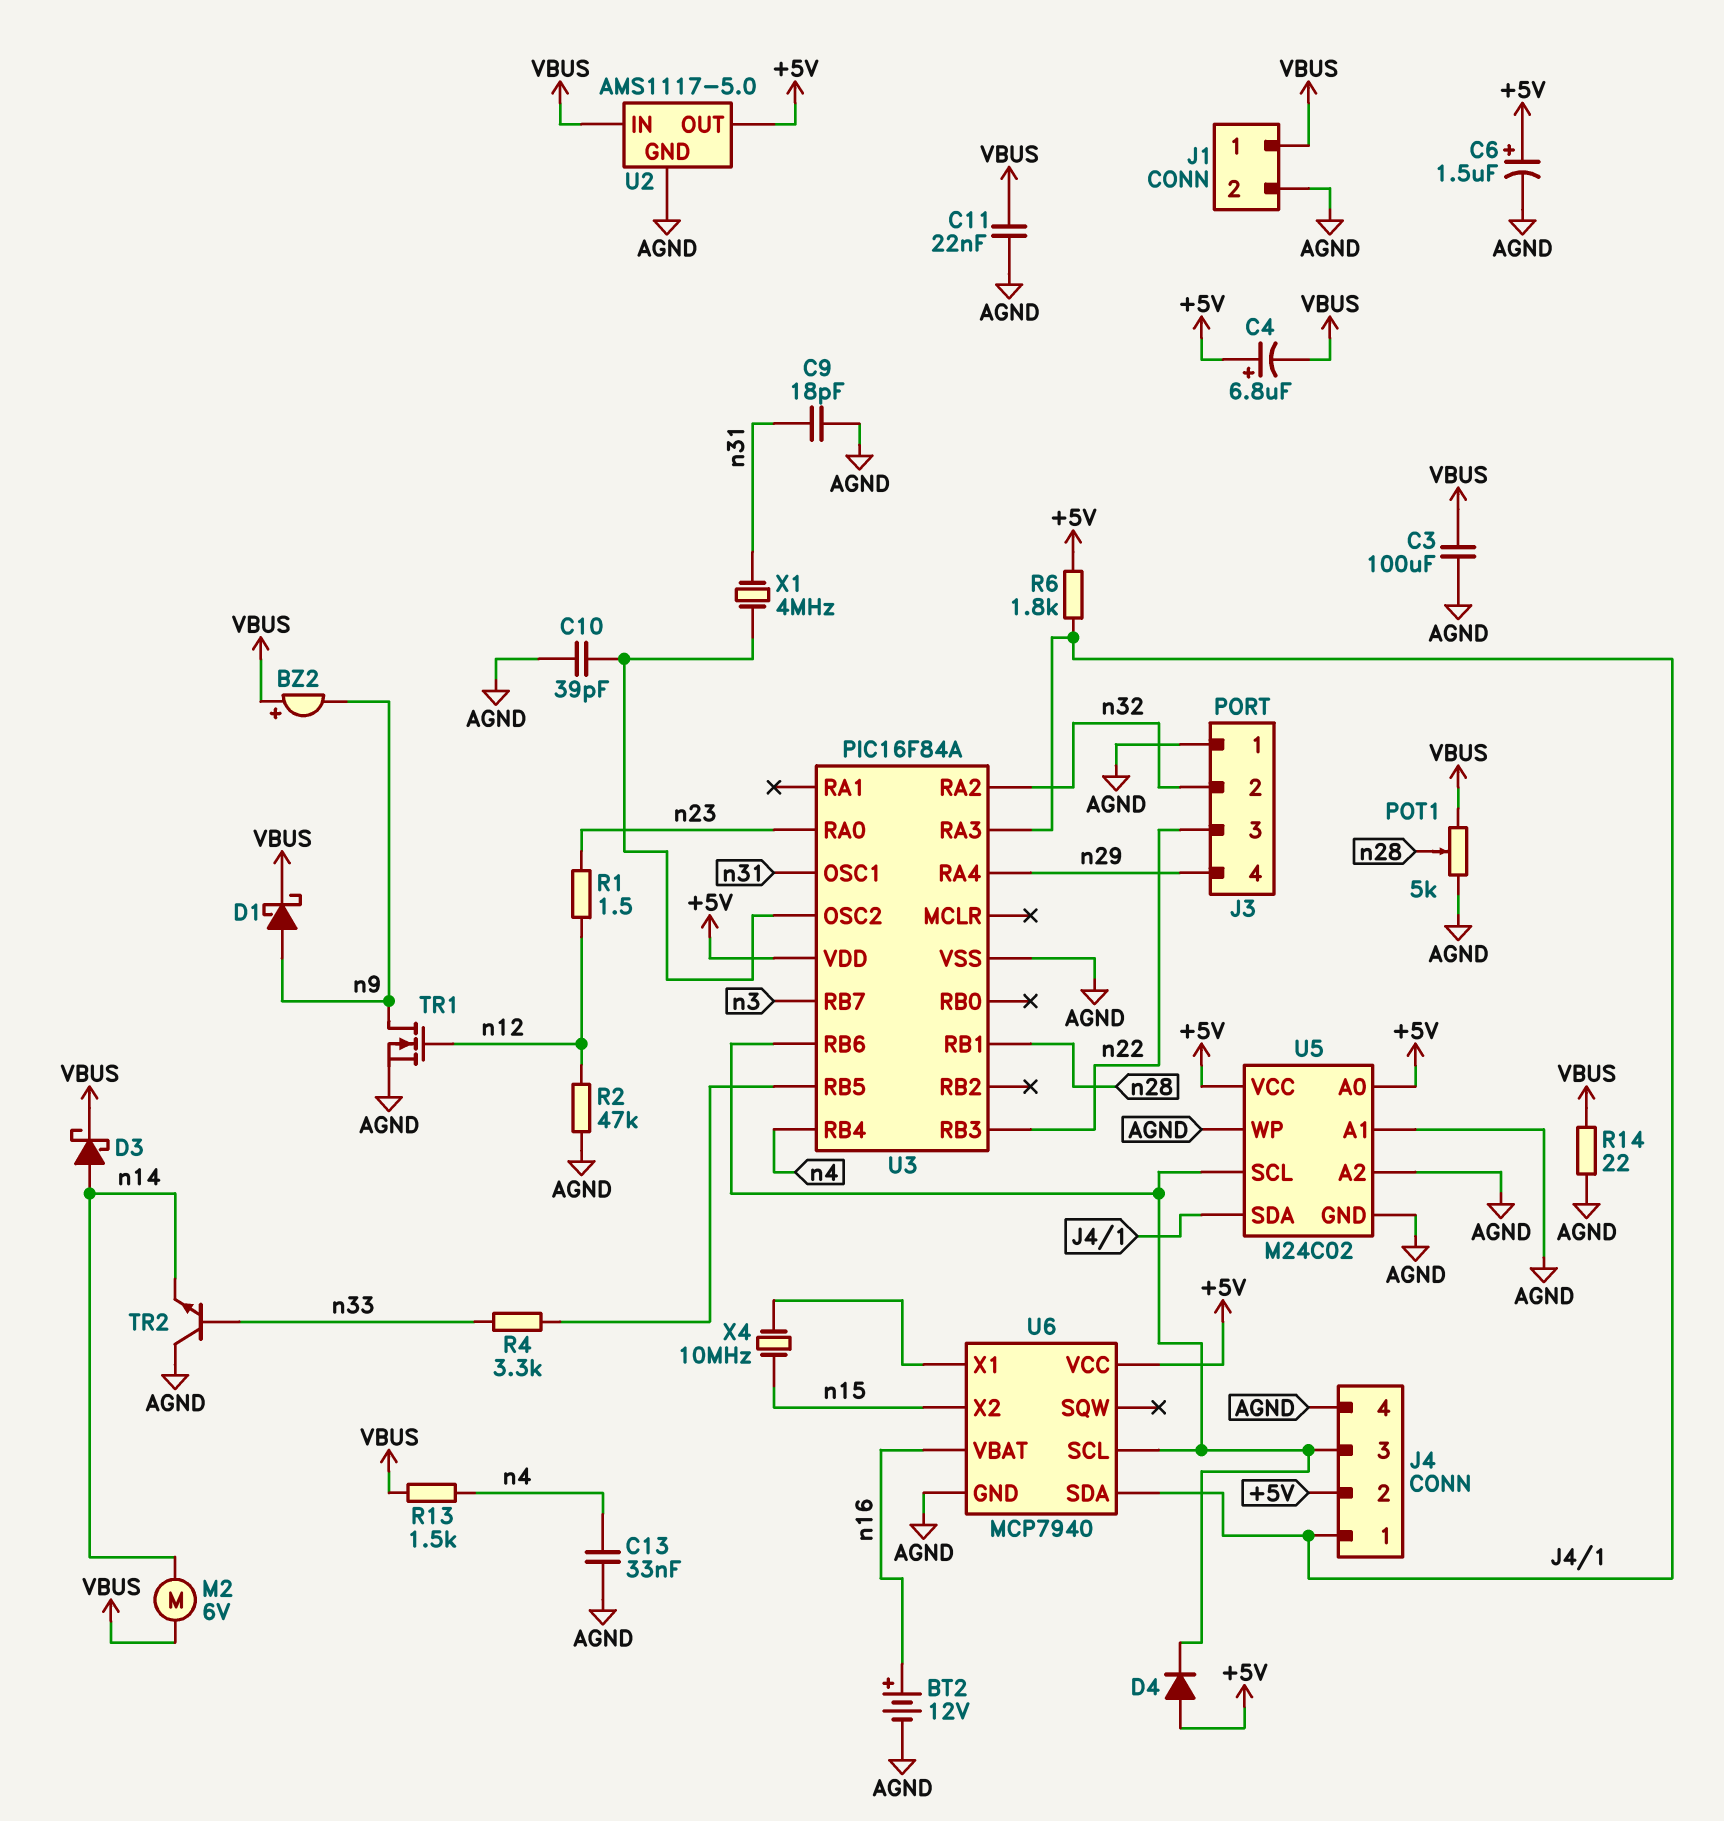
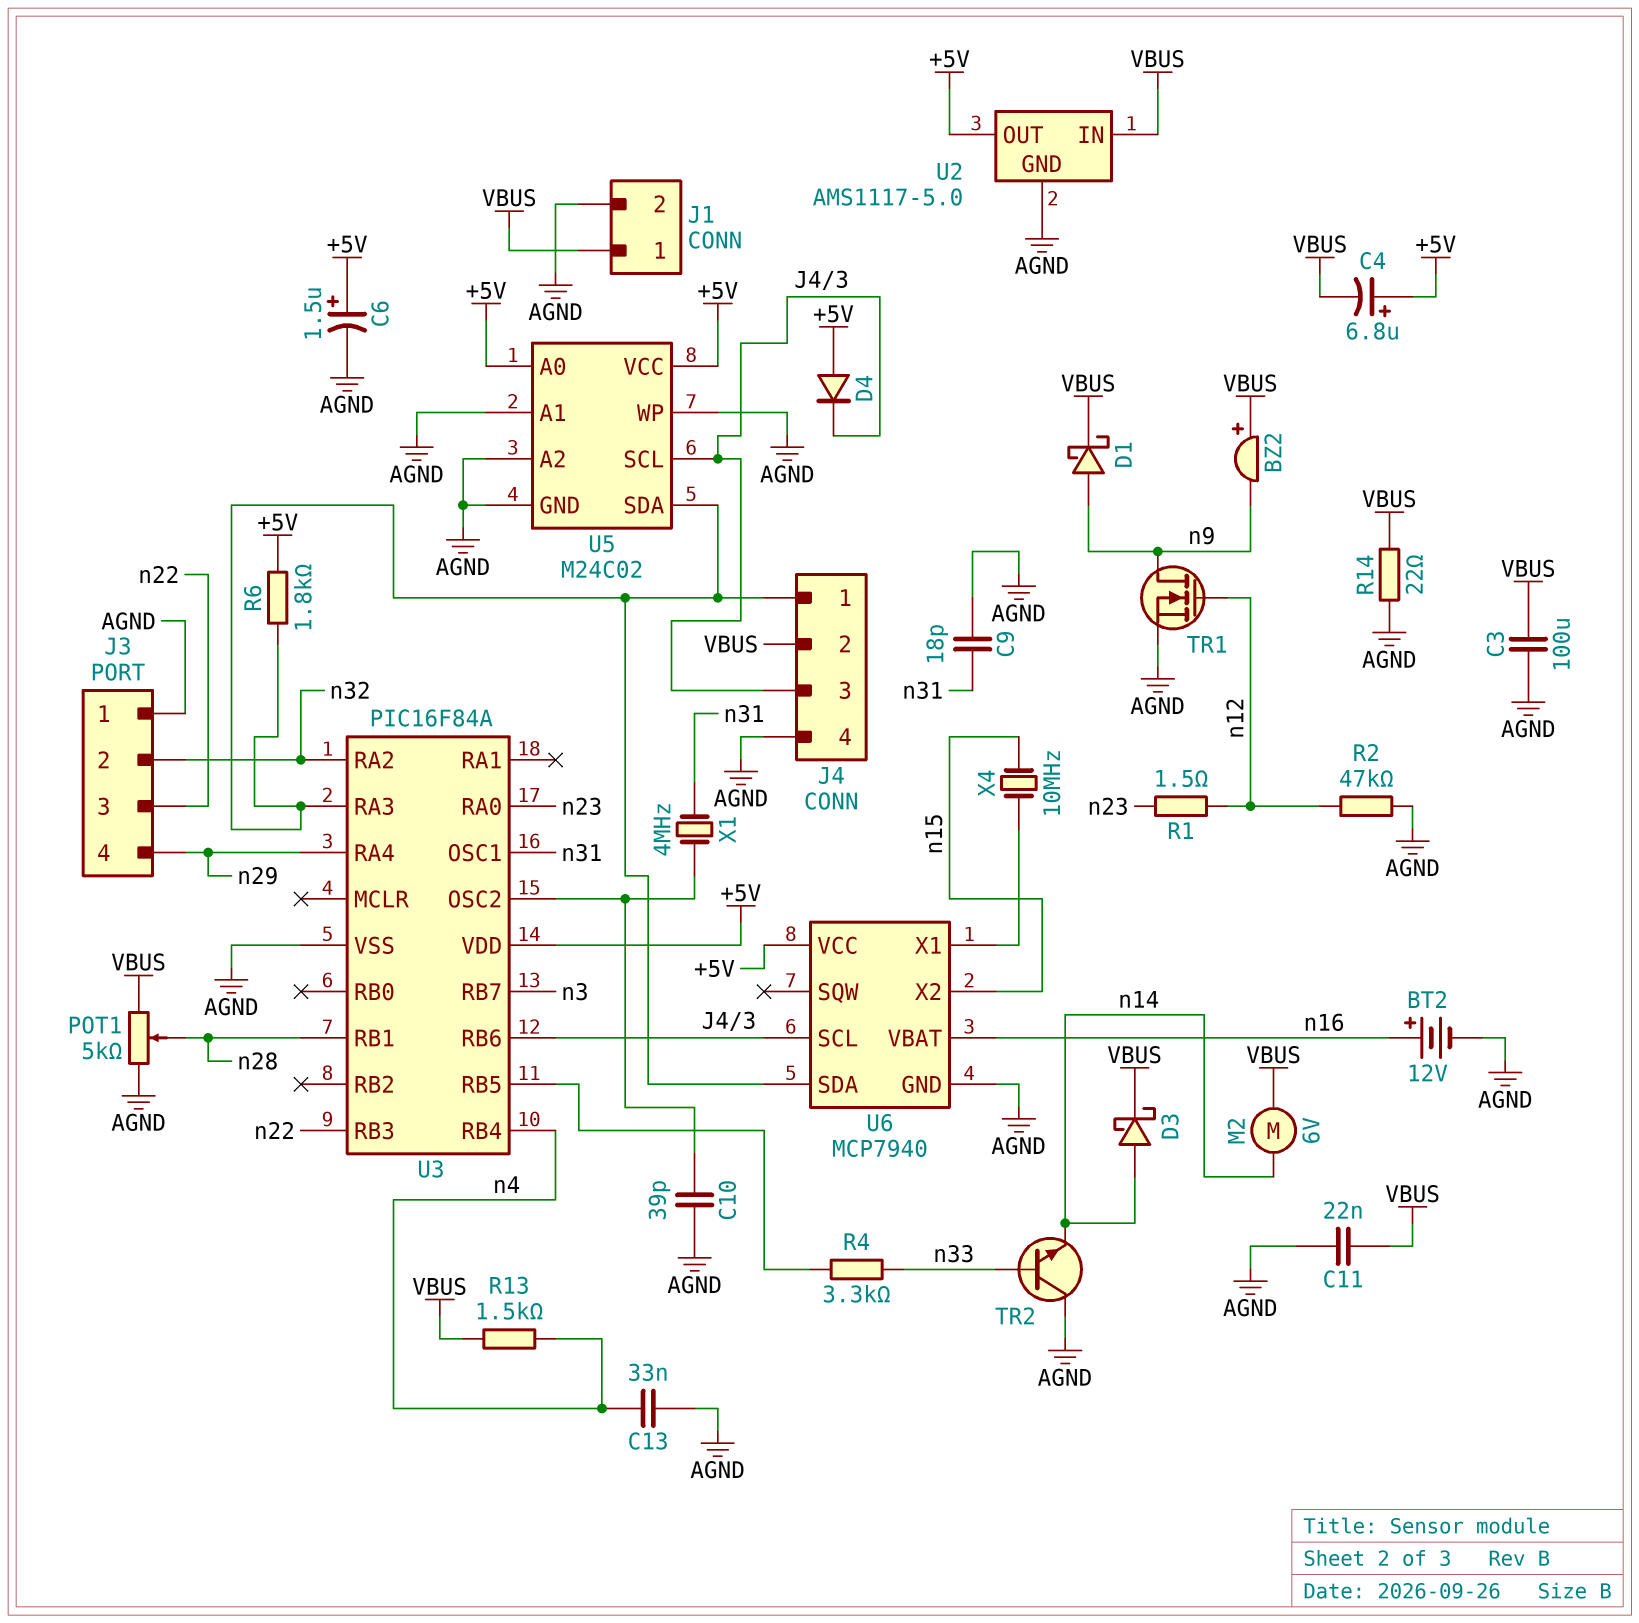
J4 pin 2: +5V -> VBUS

